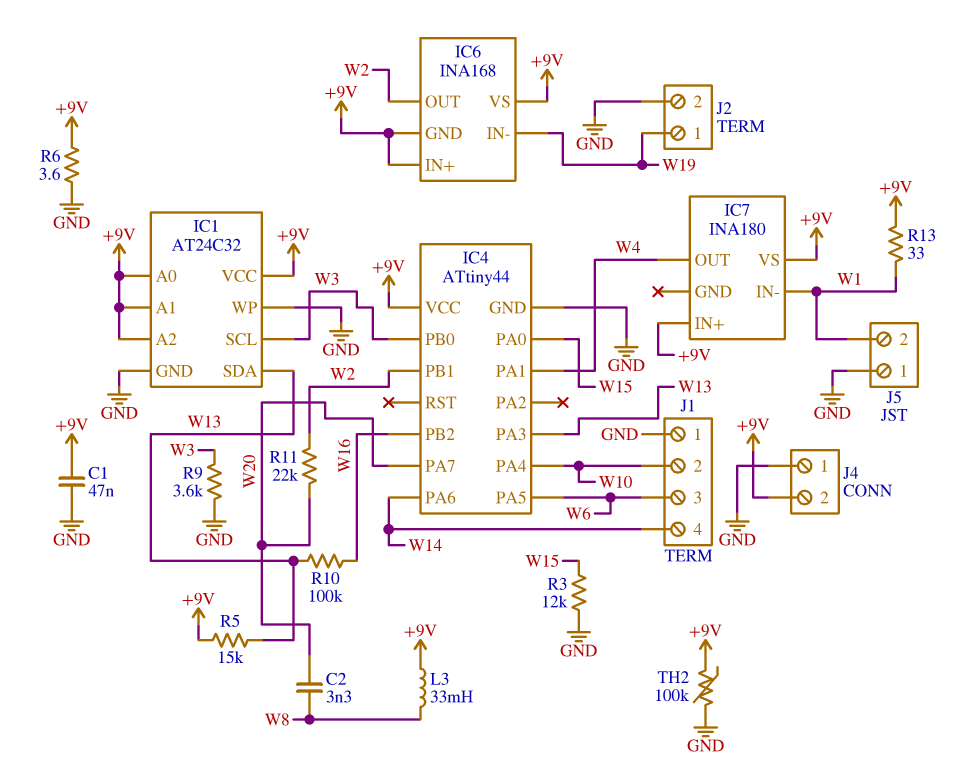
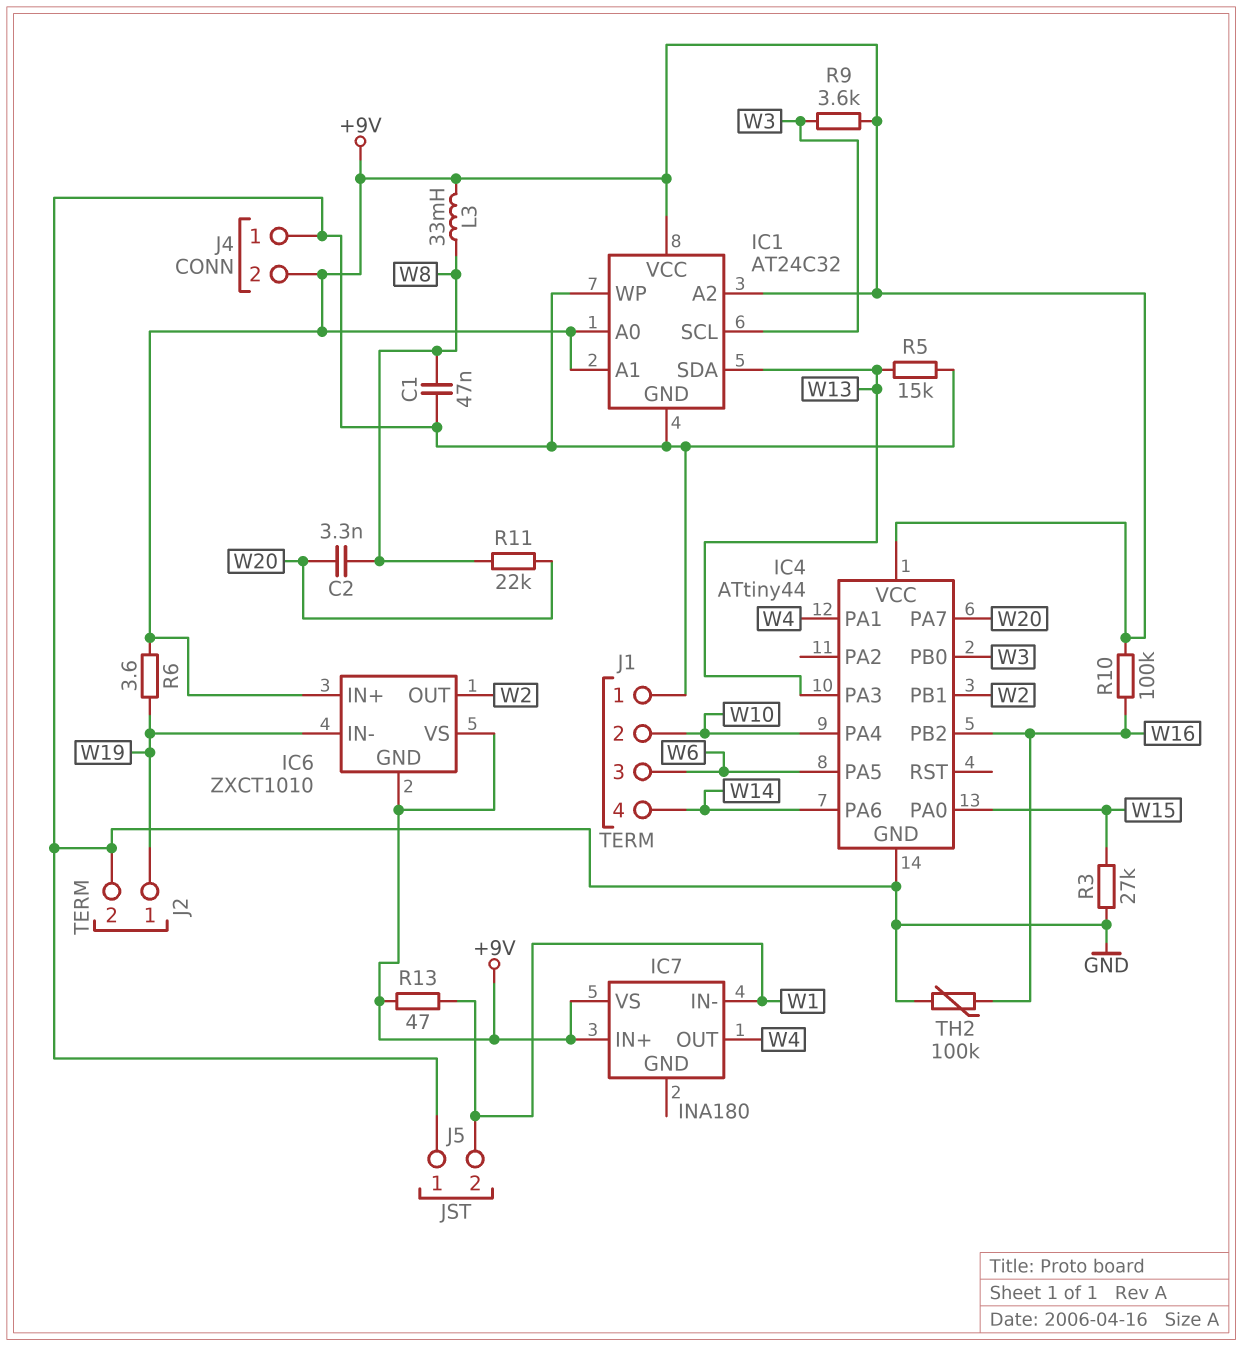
C1: 47nF (+9V, GND) -> 47nF (GND, W8)
IC6: INA168 -> ZXCT1010
R3: 12k (GND, W15) -> 27k (GND, W15)
R5: 15k (+9V, W13) -> 15k (GND, W13)
R6: 3.6 (+9V, GND) -> 3.6 (+9V, W19)
R9: 3.6k (GND, W3) -> 3.6k (+9V, W3)
R10: 100k (W13, W16) -> 100k (+9V, W16)
R11: 22k (W2, W20) -> 22k (W8, W20)
R13: 33 (+9V, W1) -> 47 (+9V, W1)
TH2: 100k (+9V, GND) -> 100k (GND, W16)

